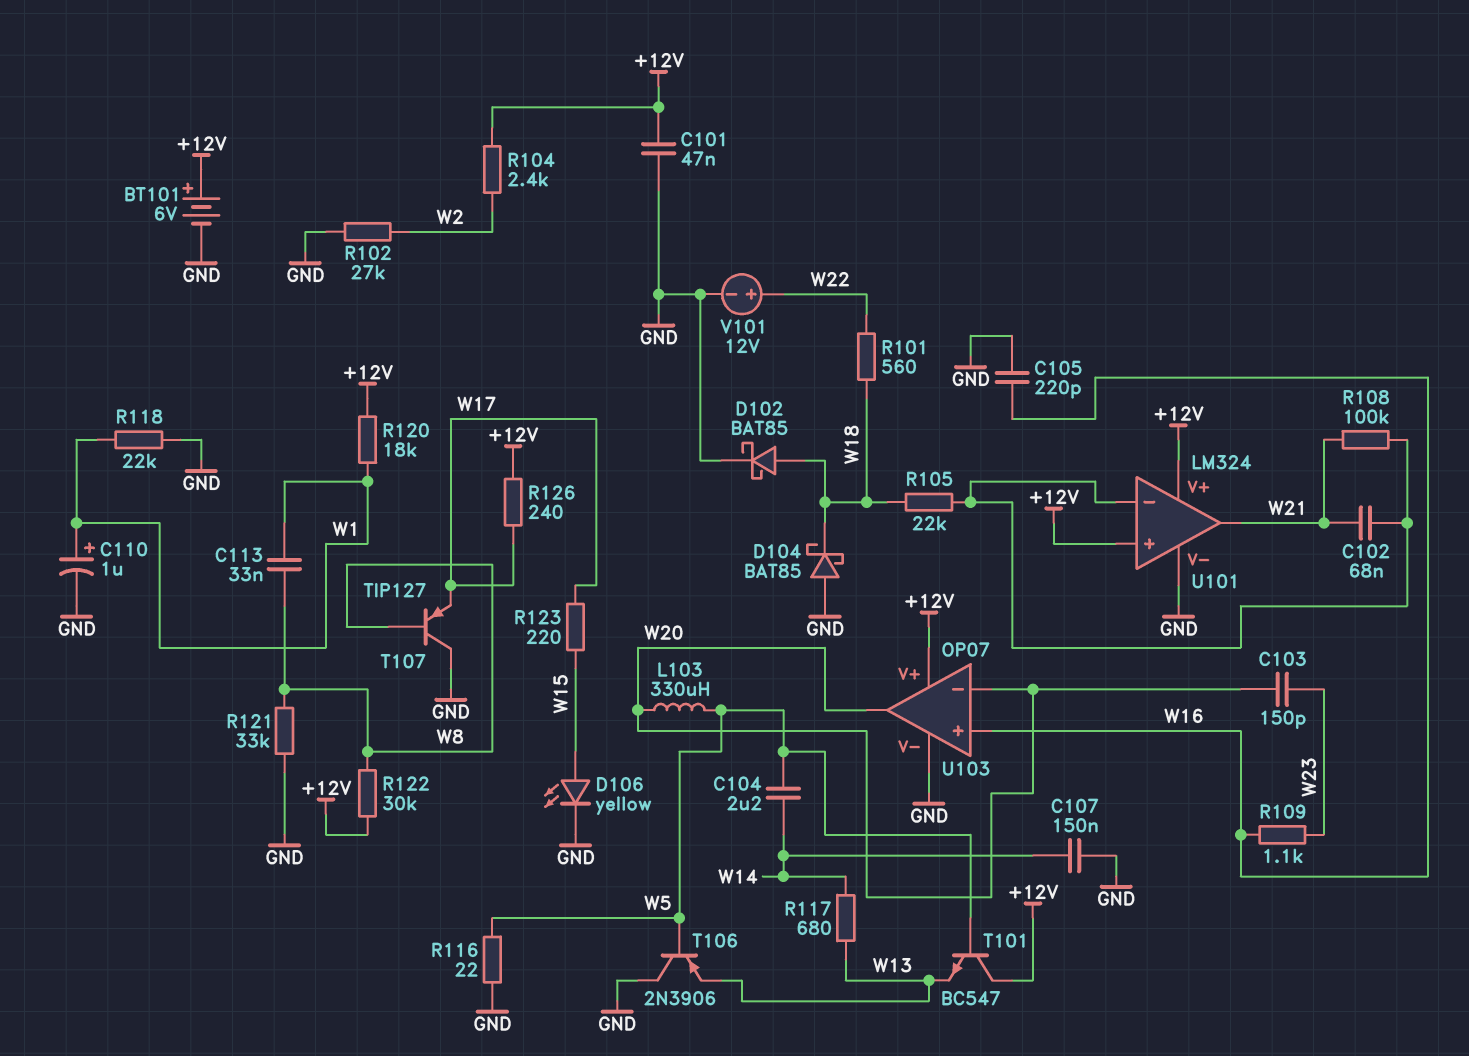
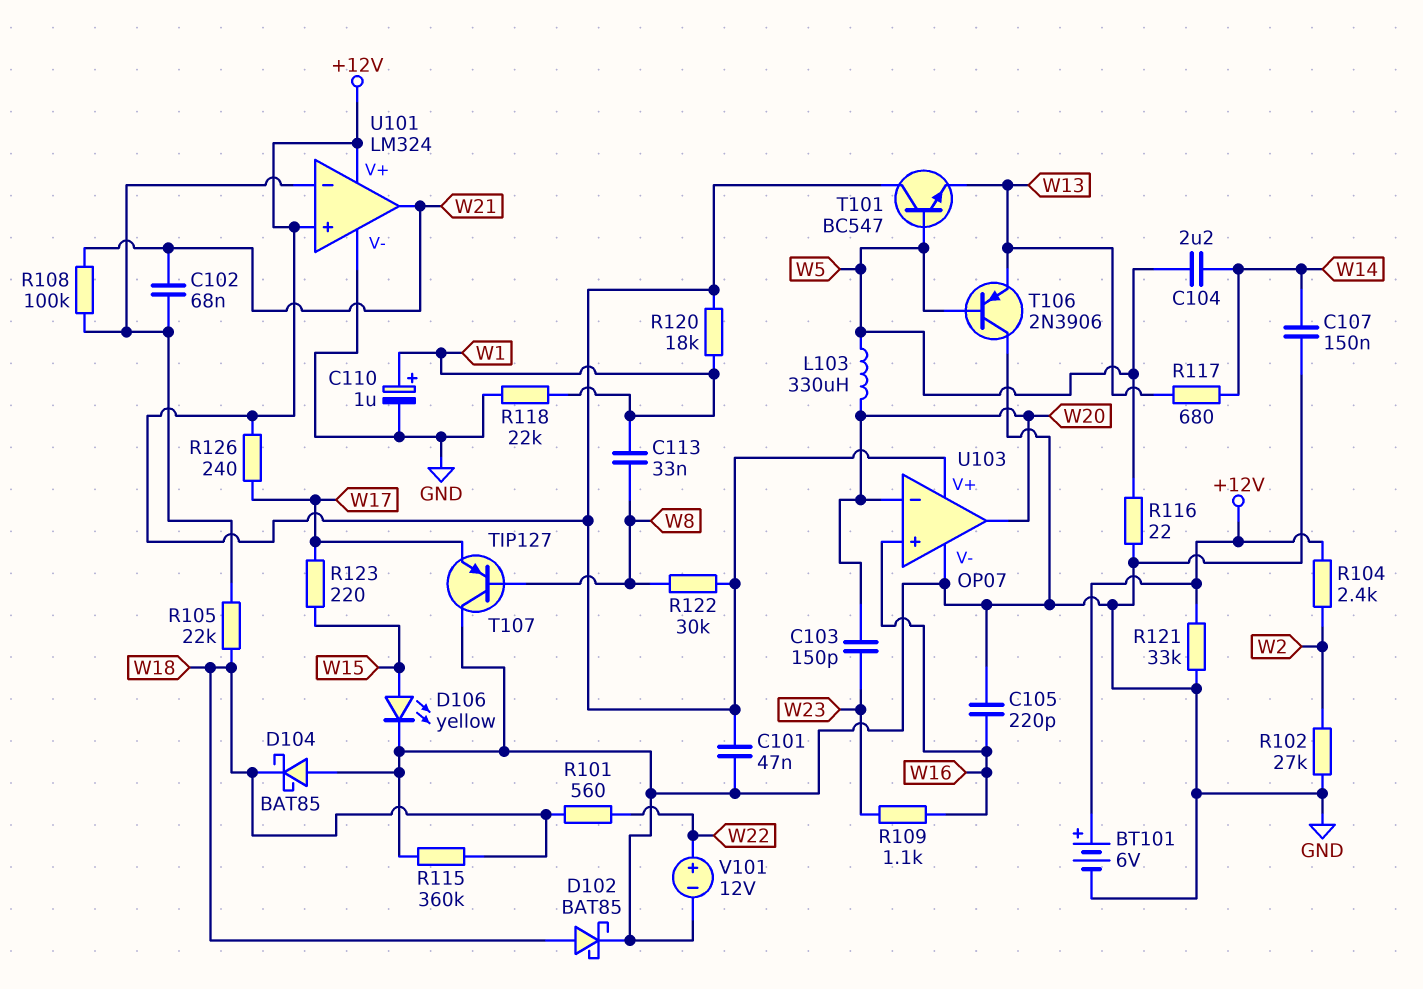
R115: none -> 360k (GND, W18)
R121: 33k (GND, W8) -> 33k (+12V, GND)

